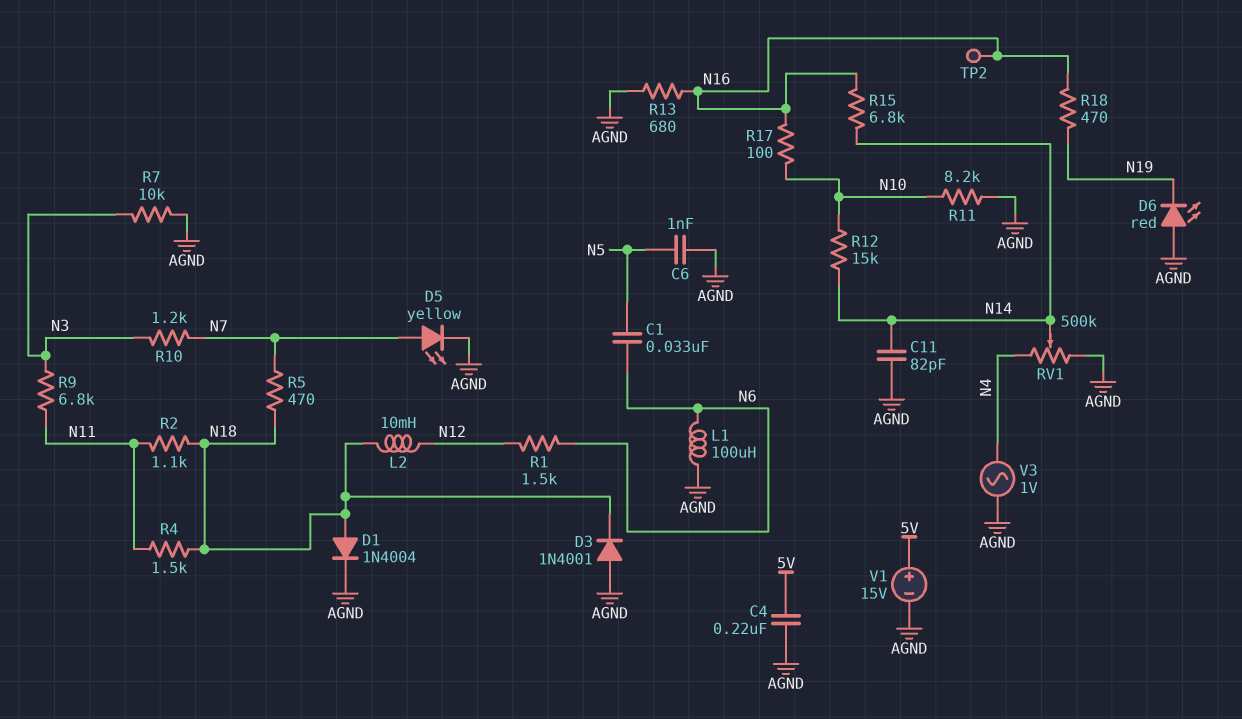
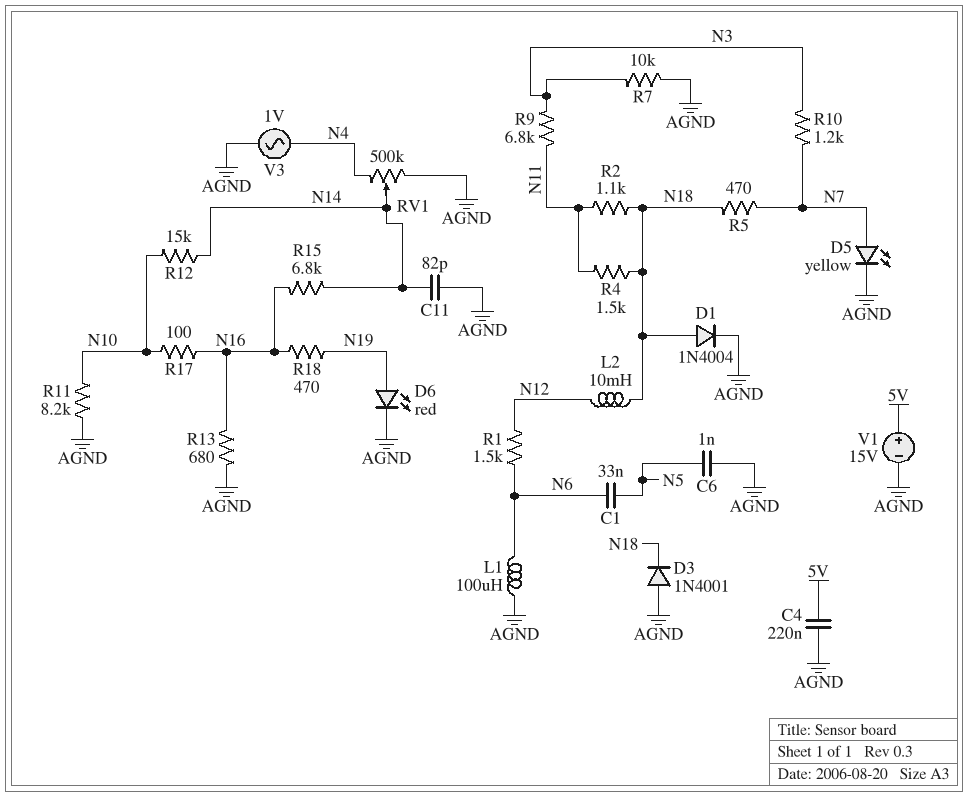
D6: LED red (A AGND, K N19) -> LED red (A N19, K AGND)
TP2: test point (N16) -> none

